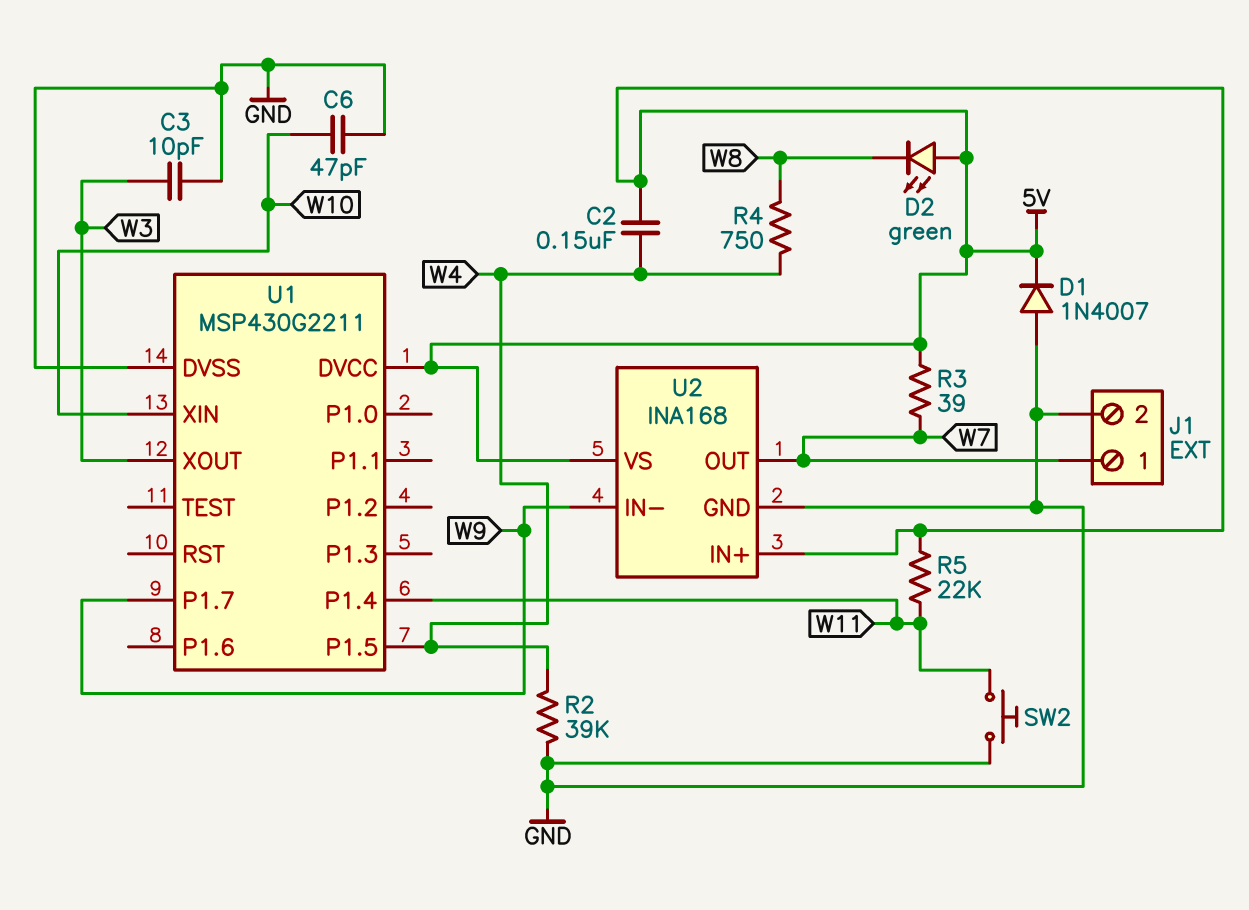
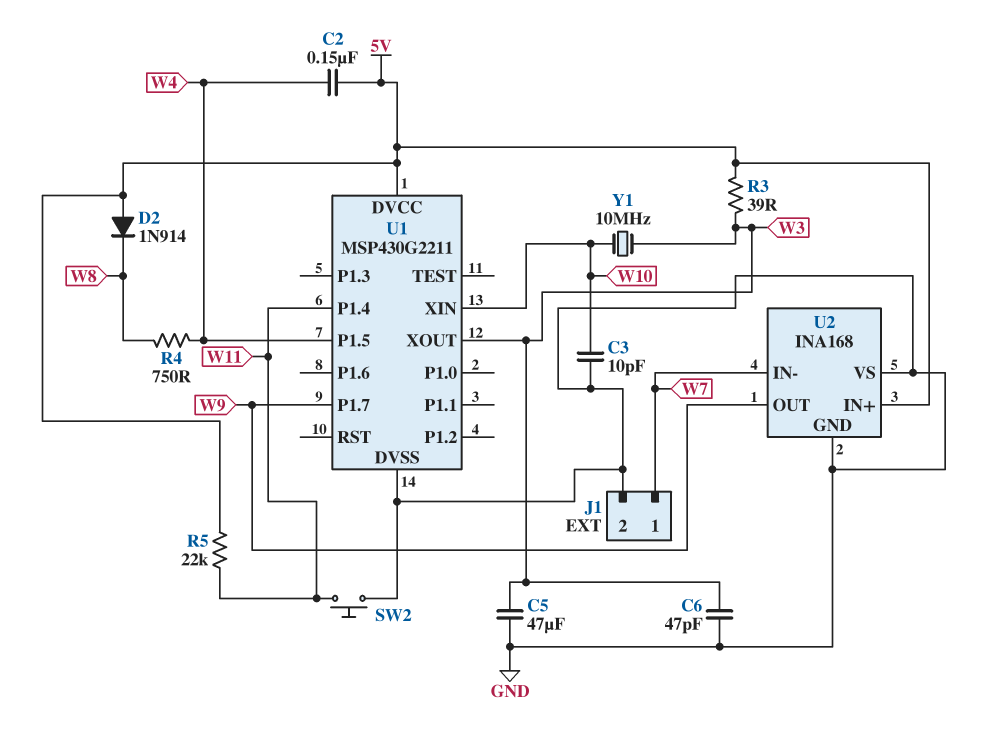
C3: 10pF (GND, W3) -> 10pF (GND, W10)
C5: none -> 47uF (GND, W3)
C6: 47pF (GND, W10) -> 47pF (GND, W3)
D1: diode 1N4007 (A GND, K 5V) -> none
D2: LED green (A 5V, K W8) -> diode 1N914 (A 5V, K W8)
R2: 39k (GND, W4) -> none
R3: 39 (5V, W7) -> 39 (5V, W3)
U2 pin IN-: W9 -> W7
U2 pin OUT: W7 -> W9
U2 pin VS: 5V -> GND
Y1: none -> 10MHz (W3, W10)

